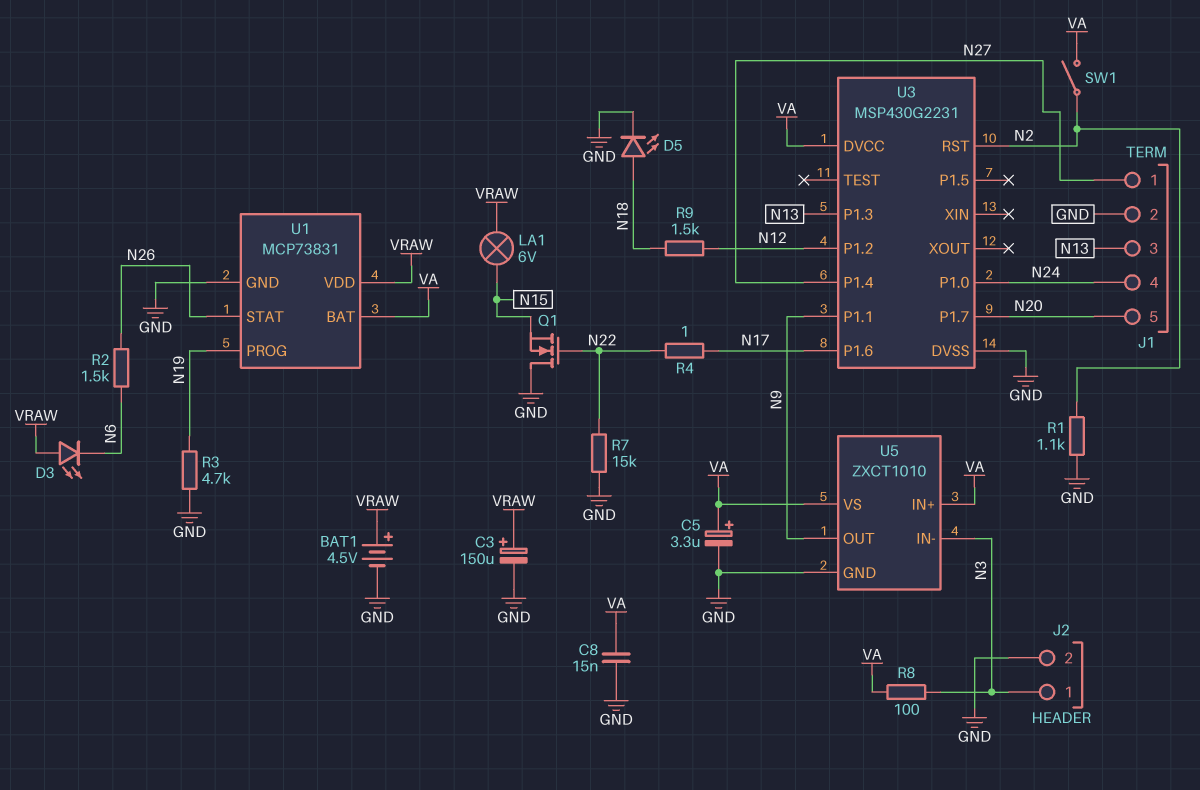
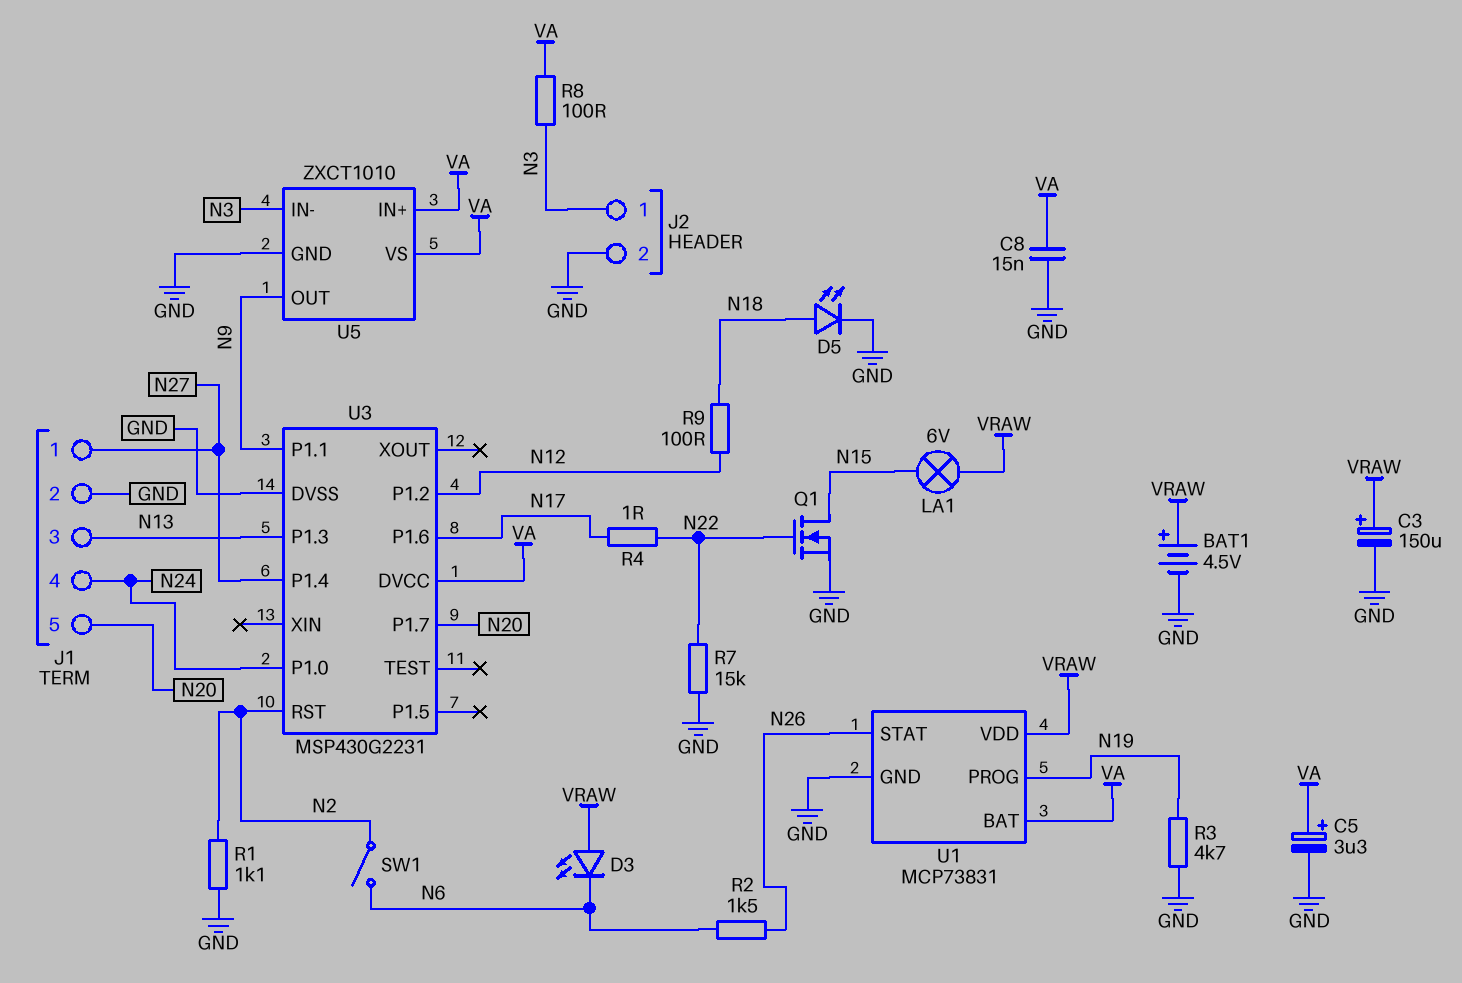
Q1: NMOS (G N22, D GND, S N15) -> NMOS (G N22, D N15, S GND)
R9: 1.5k (N12, N18) -> 100 (N12, N18)
SW1: switch (N2, VA) -> switch (N2, N6)

